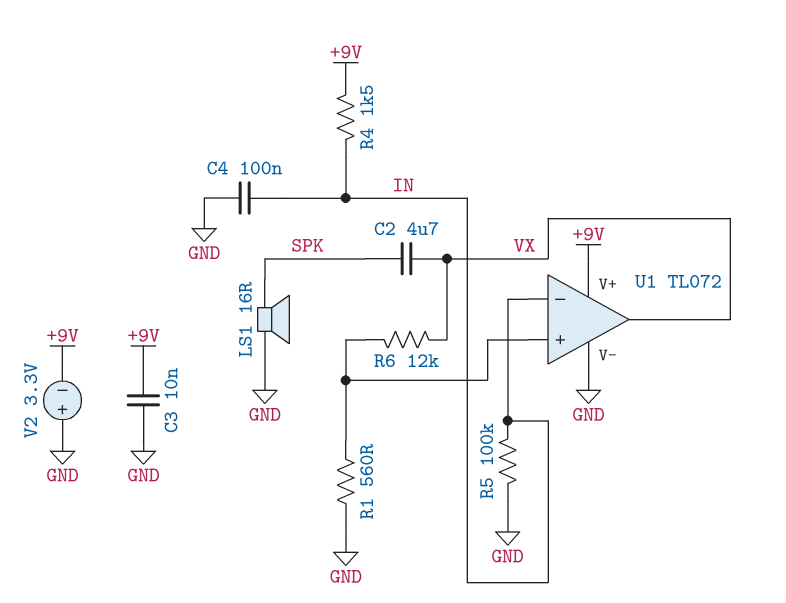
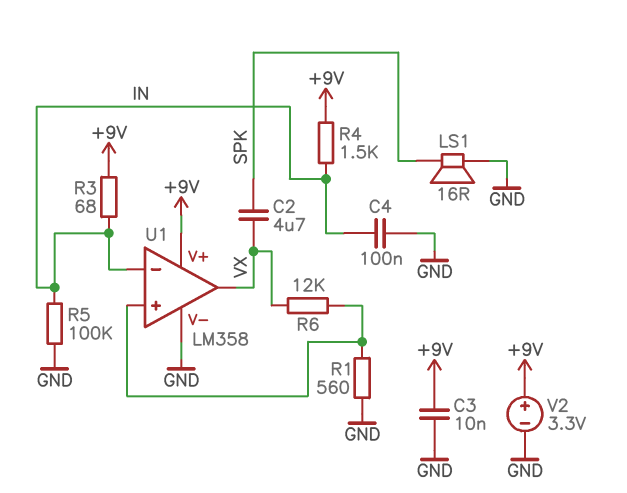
R3: none -> 68 (+9V, IN)
U1: TL072 -> LM358
V2: 3.3V (plus GND, minus +9V) -> 3.3V (plus +9V, minus GND)

